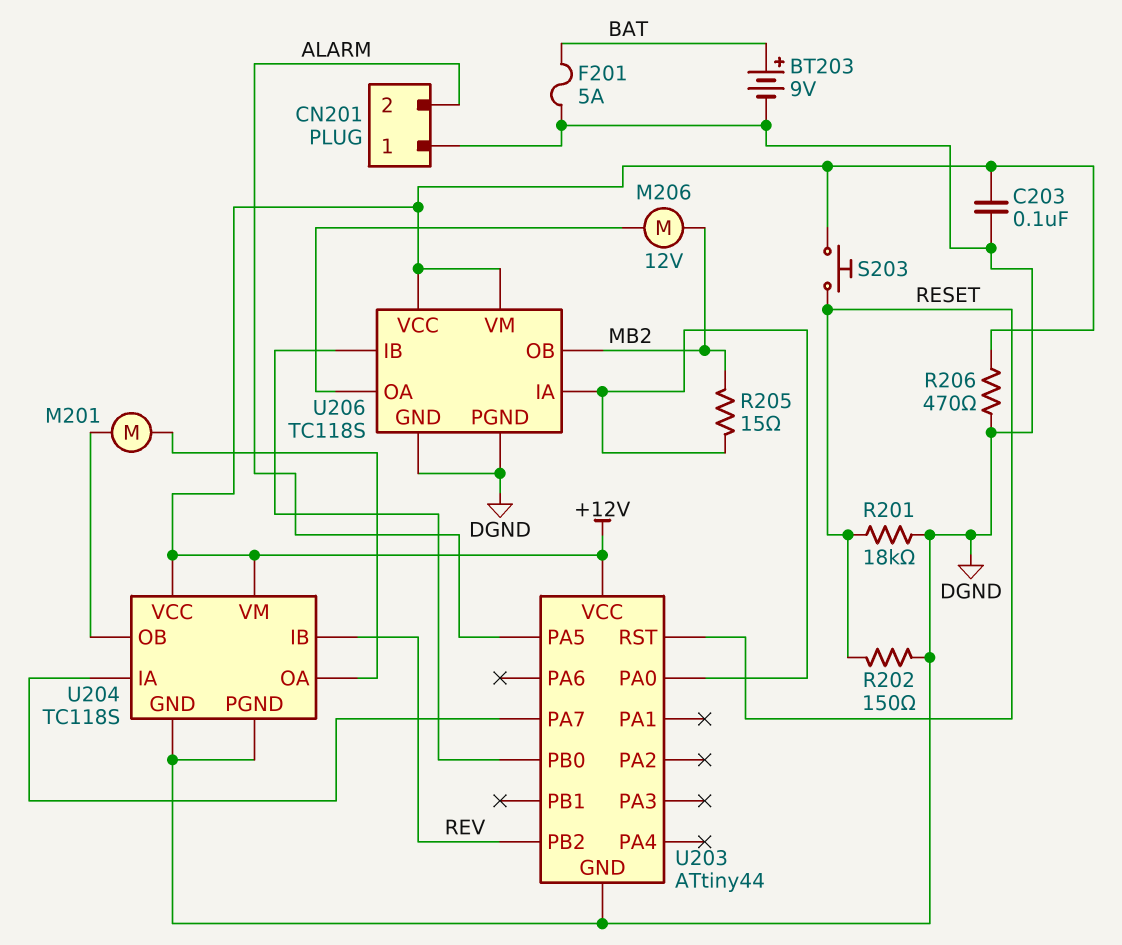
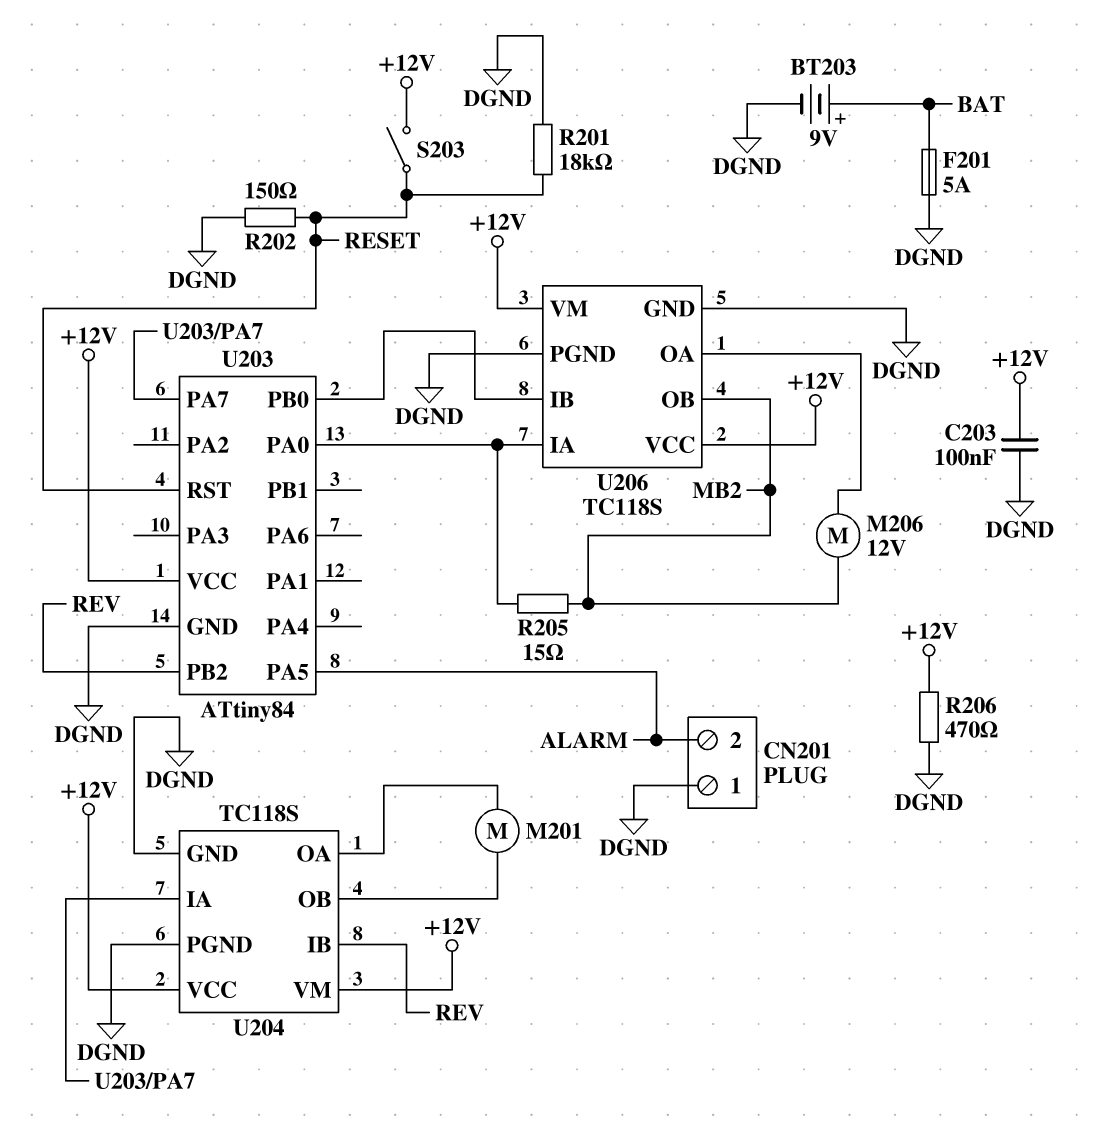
S203: button (+12V, RESET) -> switch (+12V, RESET)
U203: ATtiny44 -> ATtiny84

